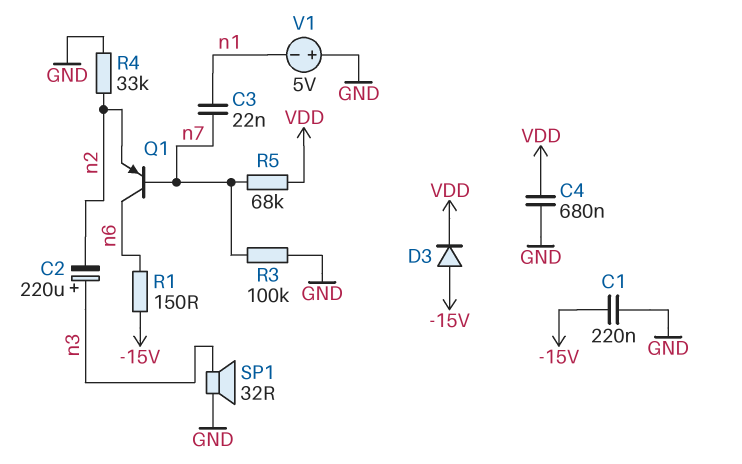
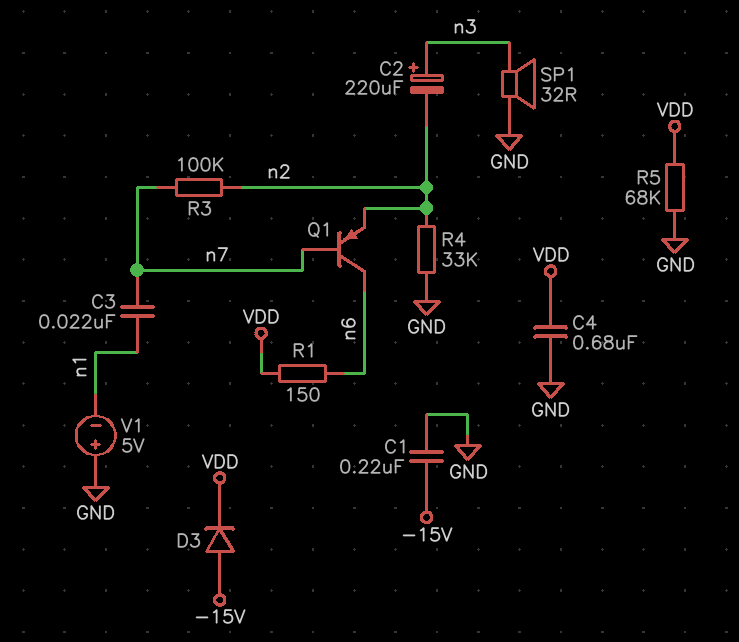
R1: 150 (-15V, n6) -> 150 (VDD, n6)
R3: 100k (GND, n7) -> 100k (n2, n7)
R5: 68k (VDD, n7) -> 68k (GND, VDD)

